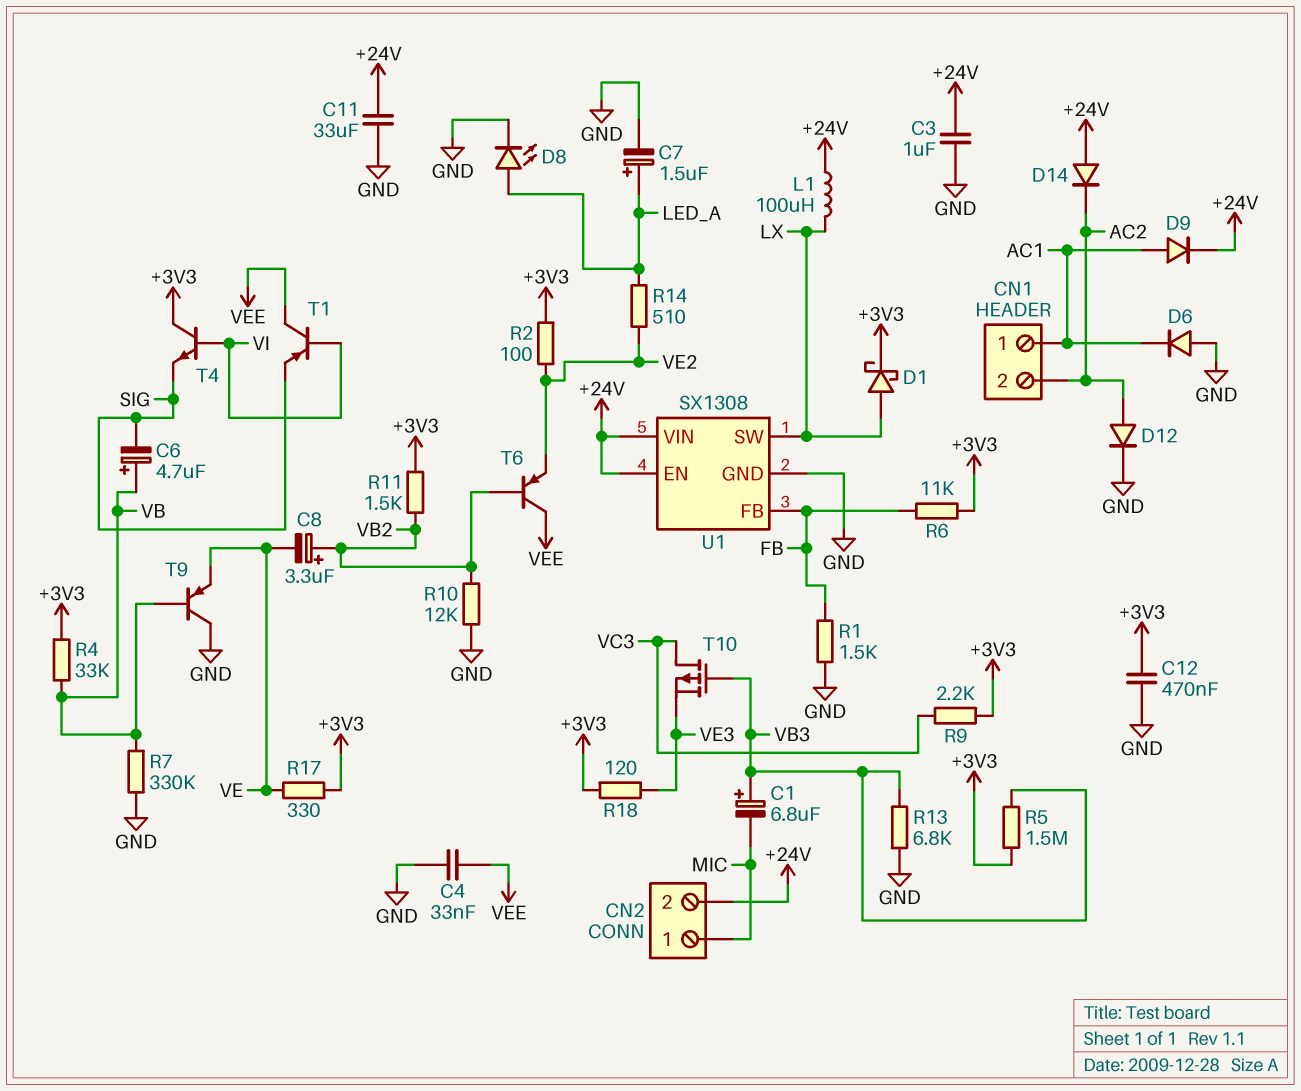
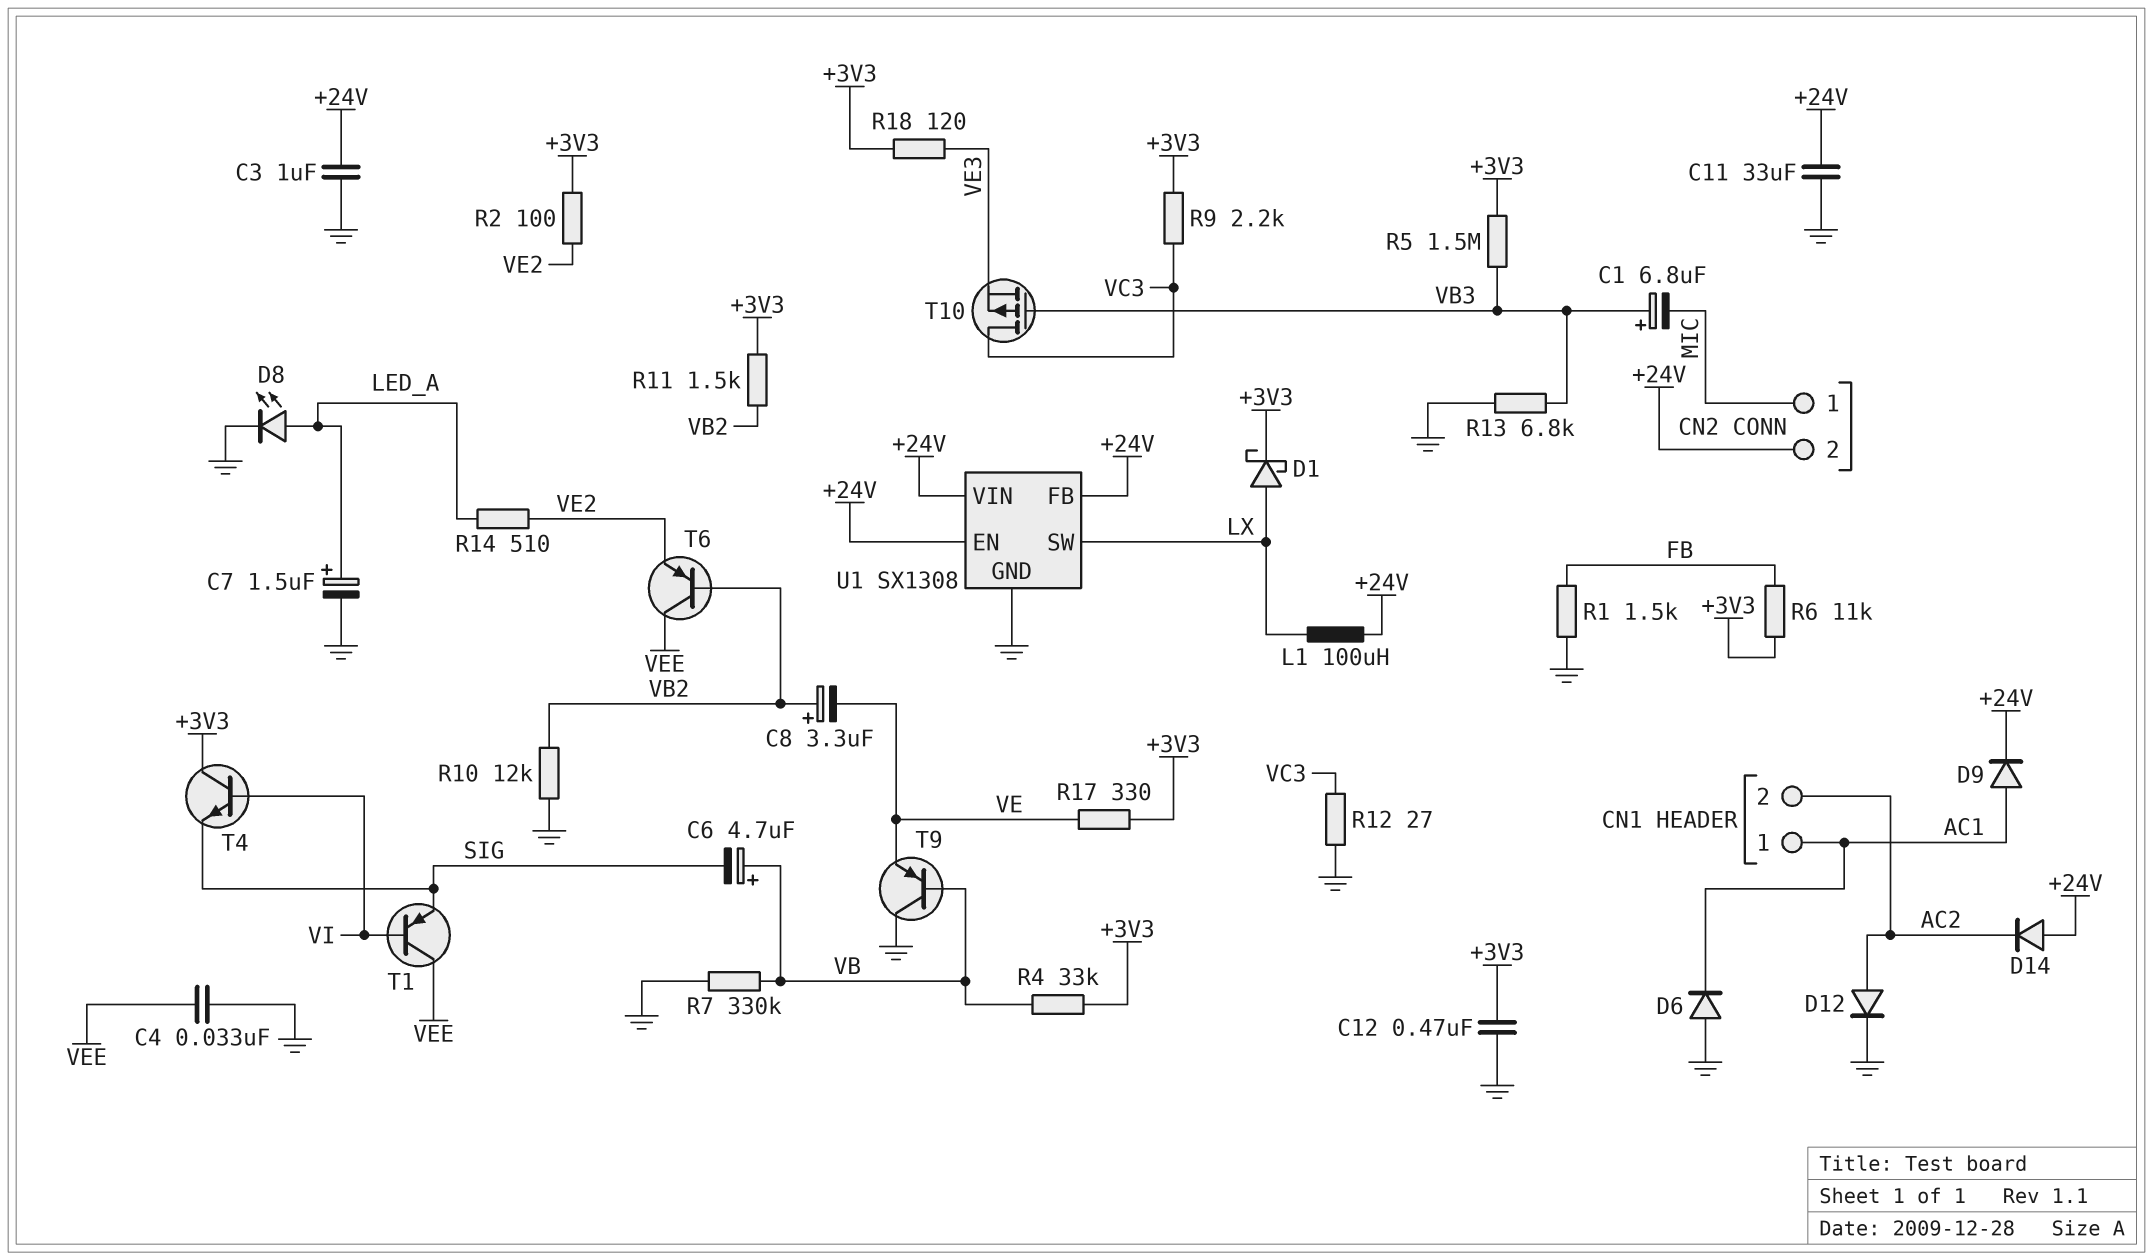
R12: none -> 27 (GND, VC3)
U1 pin FB: FB -> +24V

